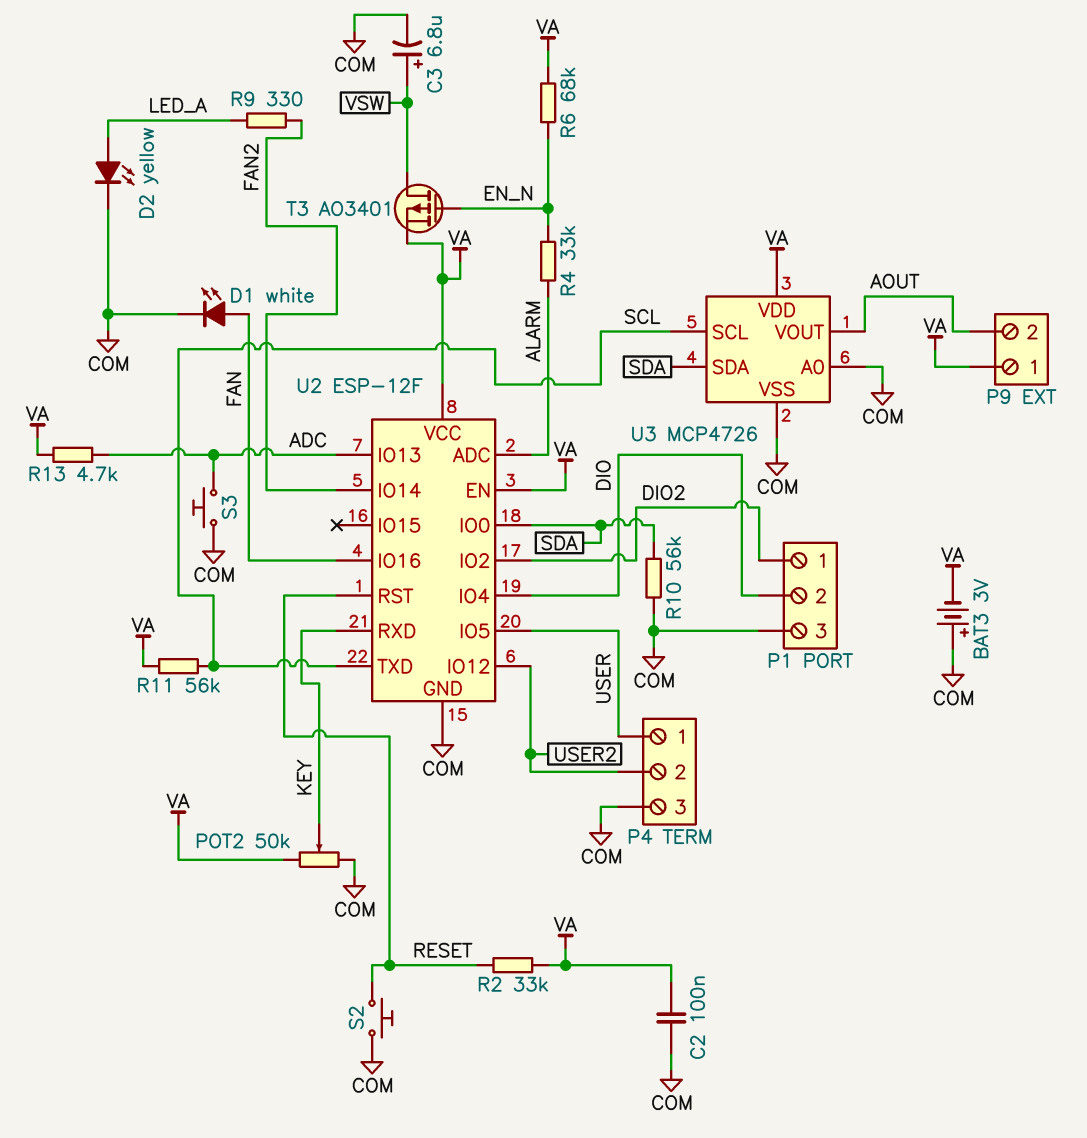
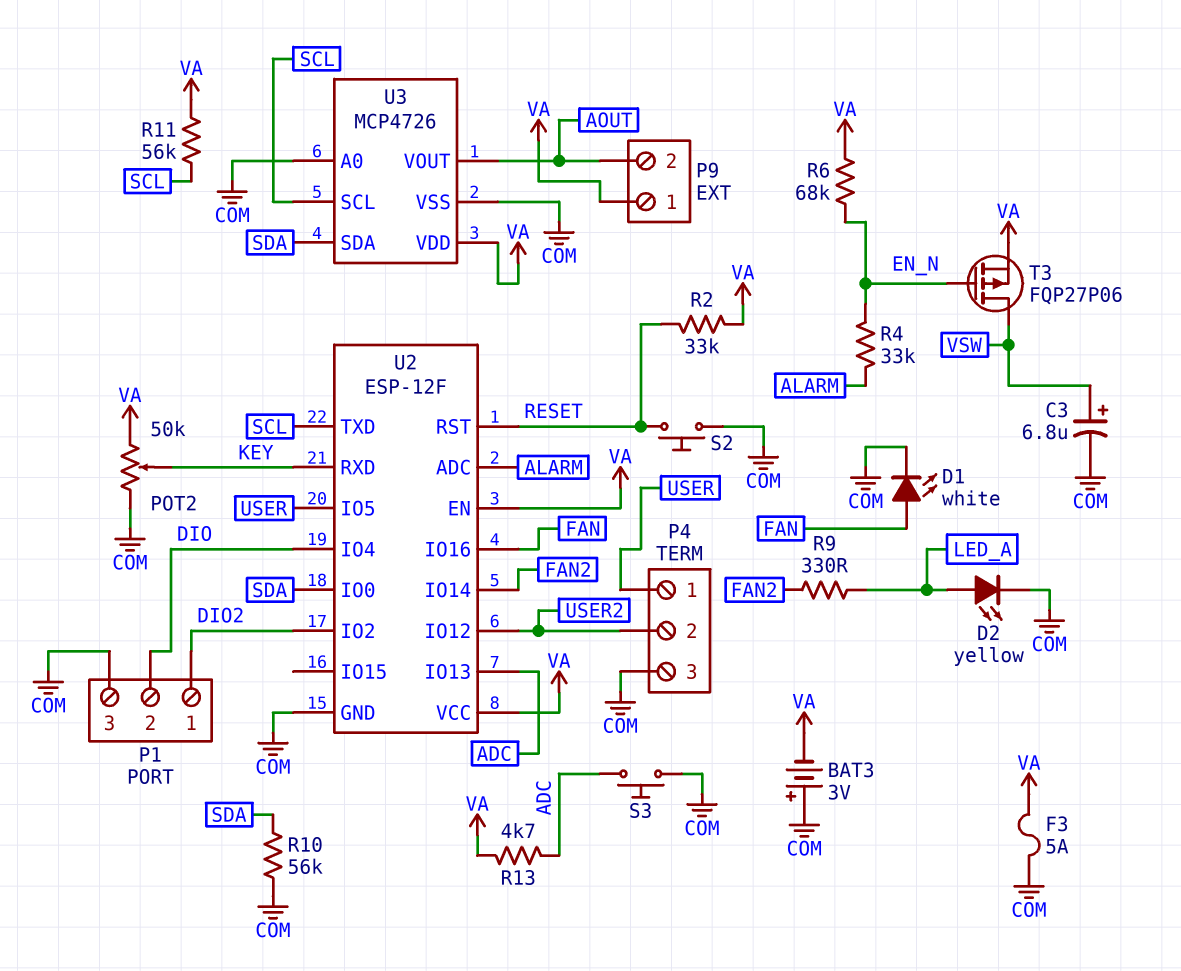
C2: 100nF (COM, VA) -> none
F3: none -> 5A (COM, VA)
T3: PMOS AO3401 (G EN_N, D VSW, S VA) -> PMOS FQP27P06 (G EN_N, D VSW, S VA)

